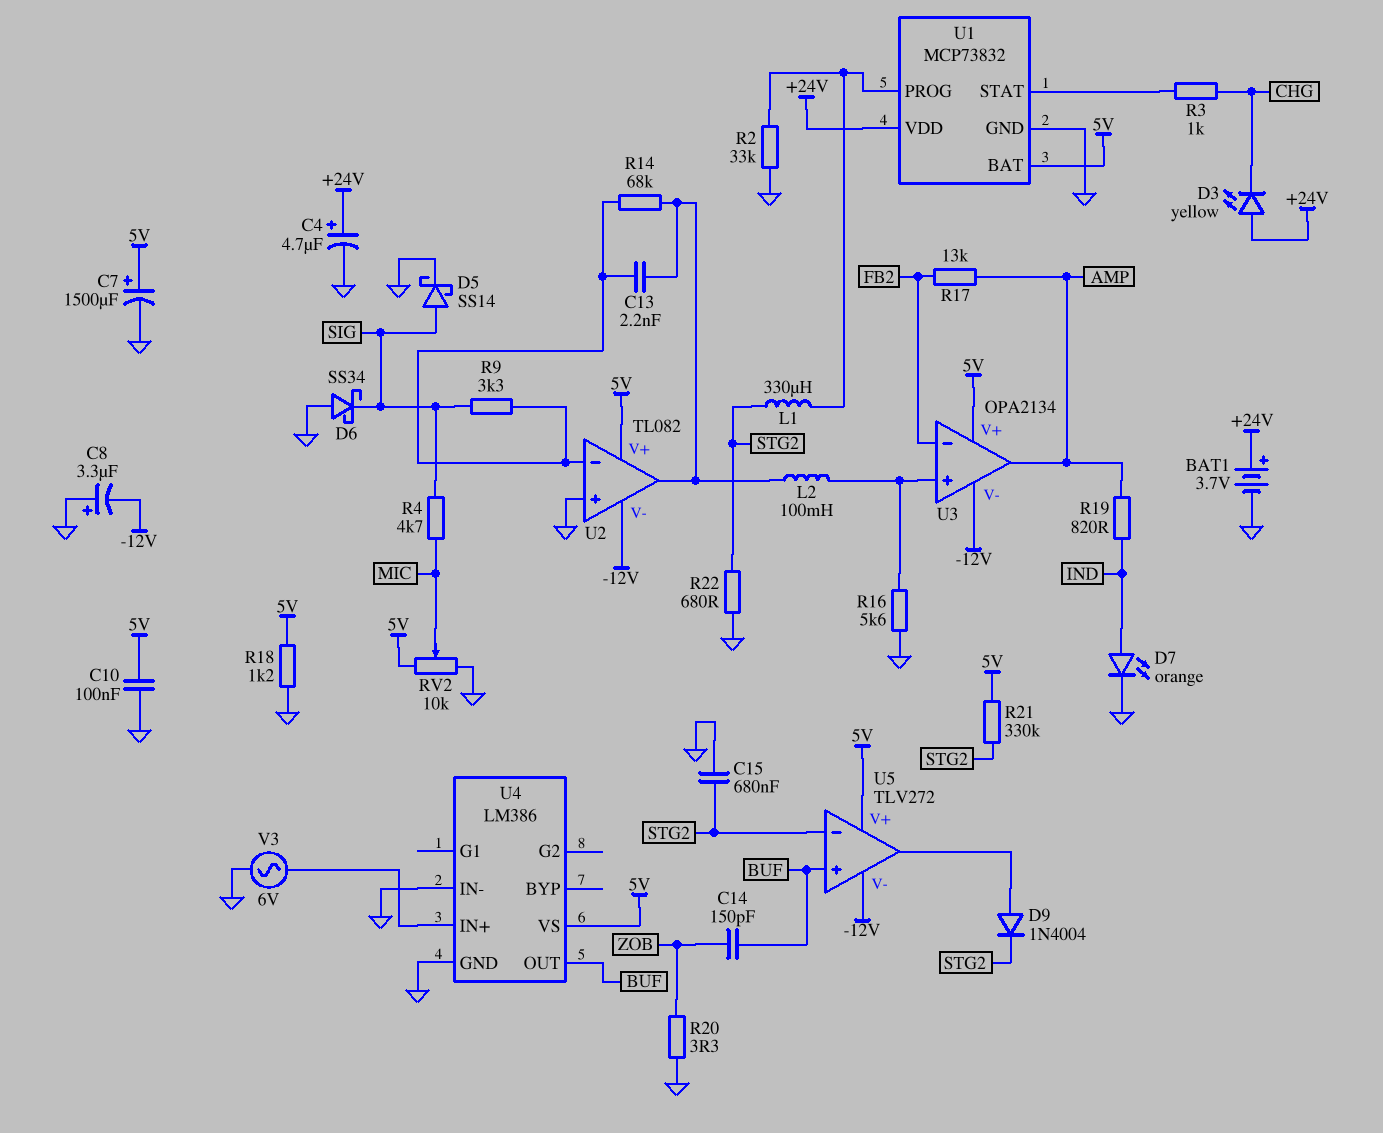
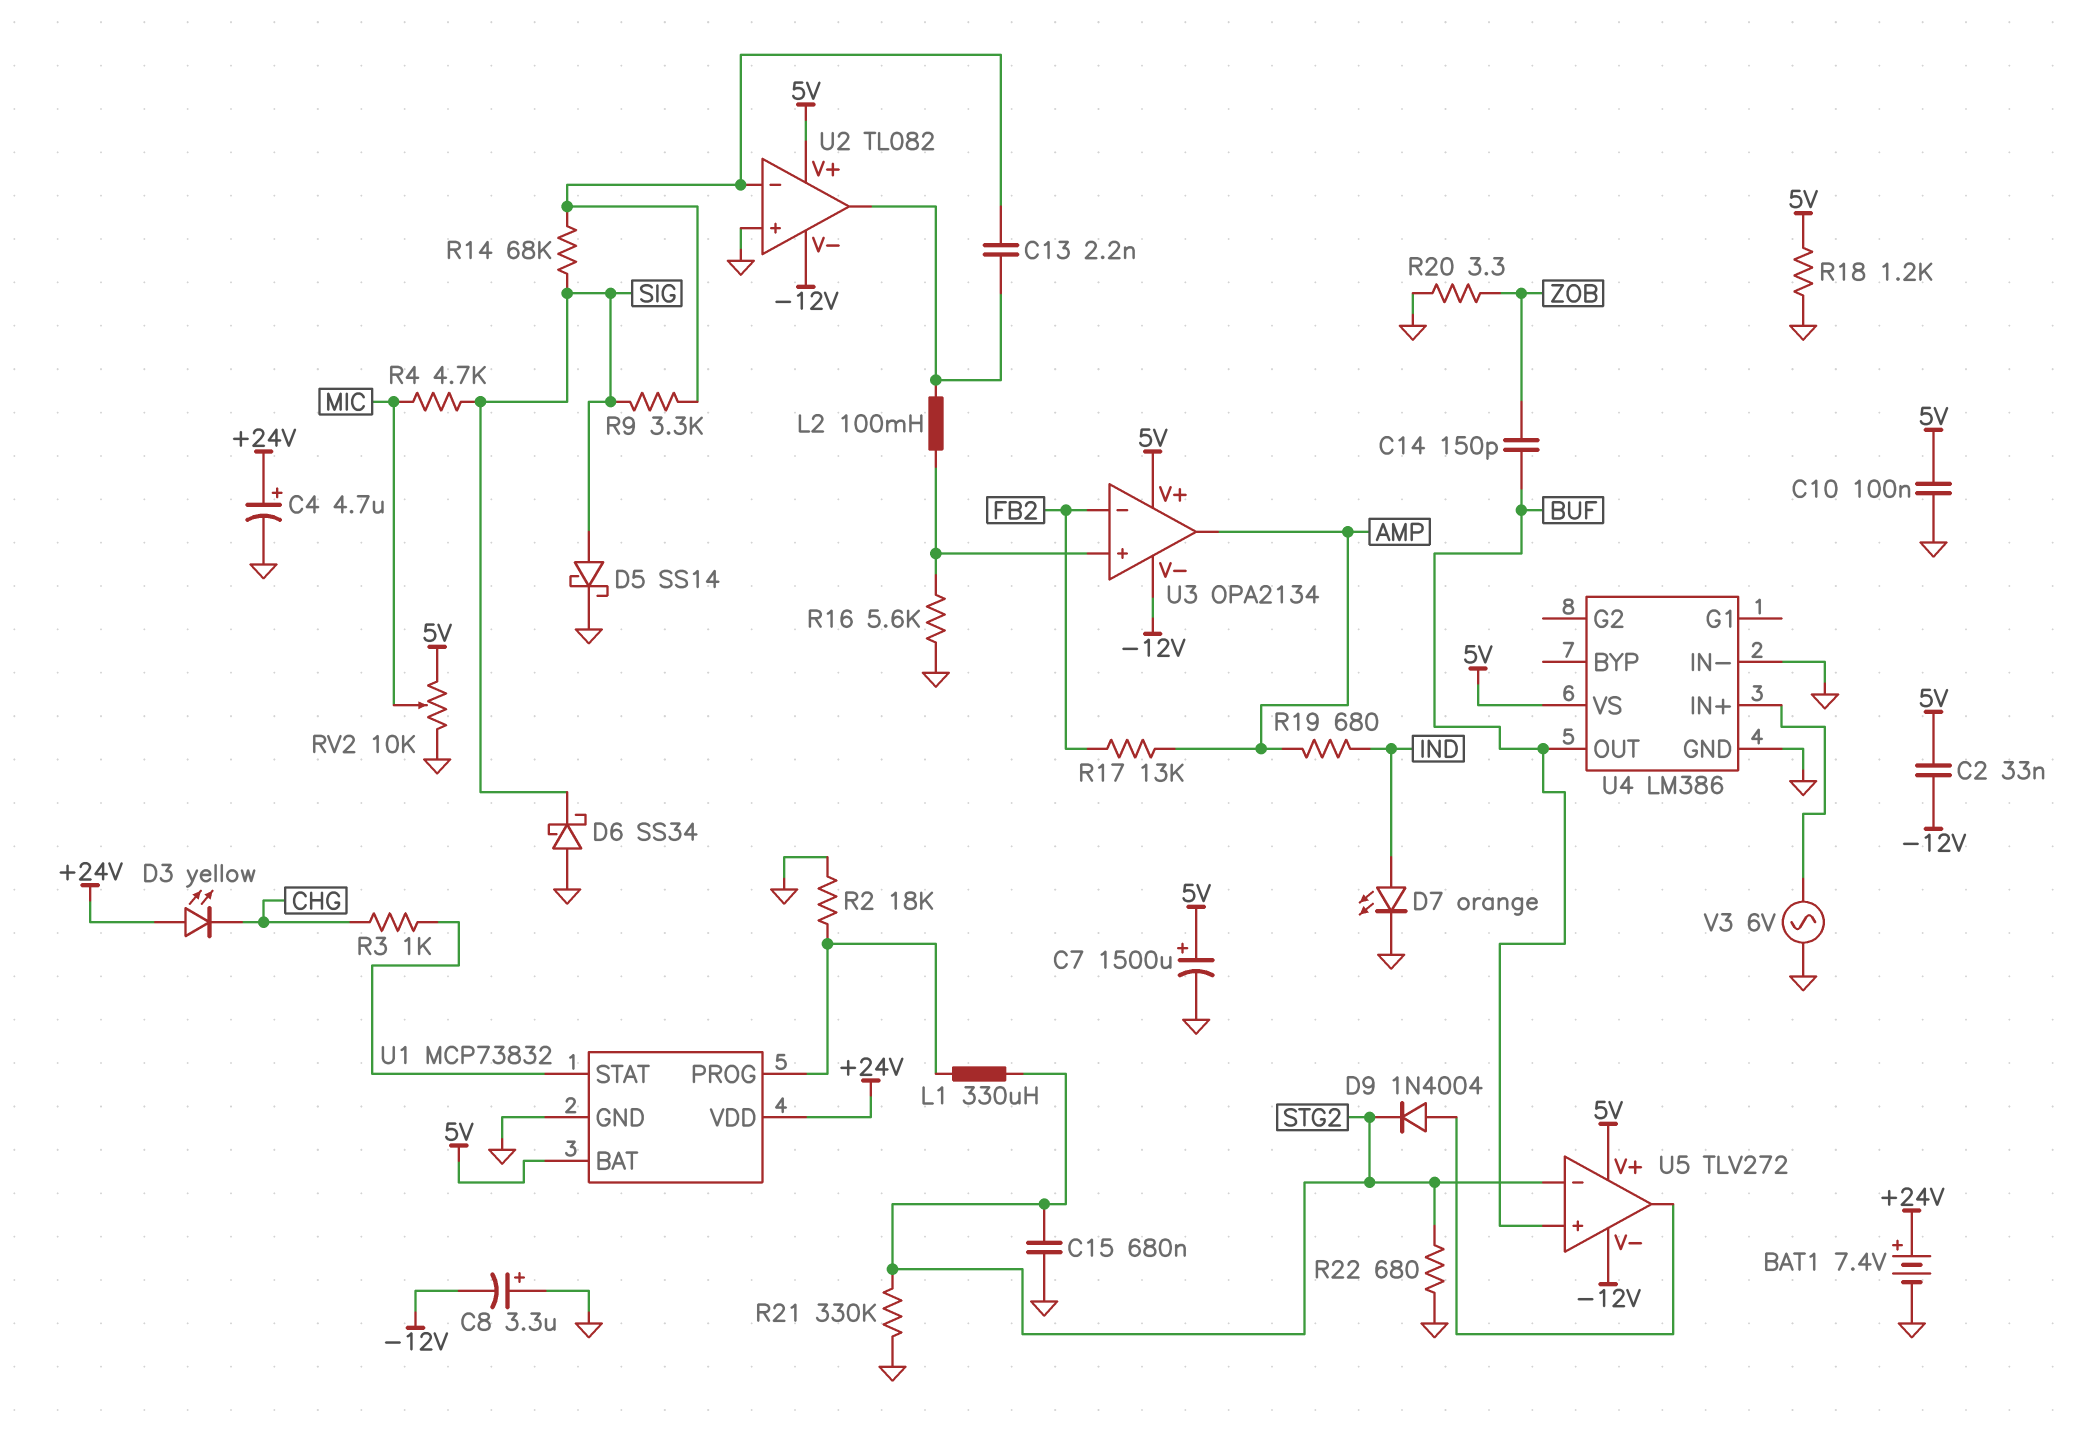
BAT1: 3.7V (plus +24V, minus GND) -> 7.4V (plus +24V, minus GND)
C2: none -> 33nF (-12V, 5V)
R2: 33k (GND, U1/PROG) -> 18k (GND, U1/PROG)
R14: 68k (U2/in-, U2/out) -> 68k (SIG, U2/in-)
R19: 820 (AMP, IND) -> 680 (AMP, IND)
R21: 330k (5V, STG2) -> 330k (GND, STG2)

